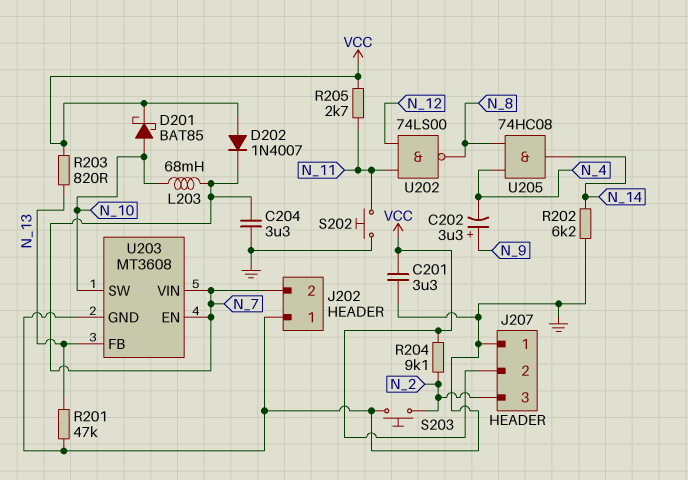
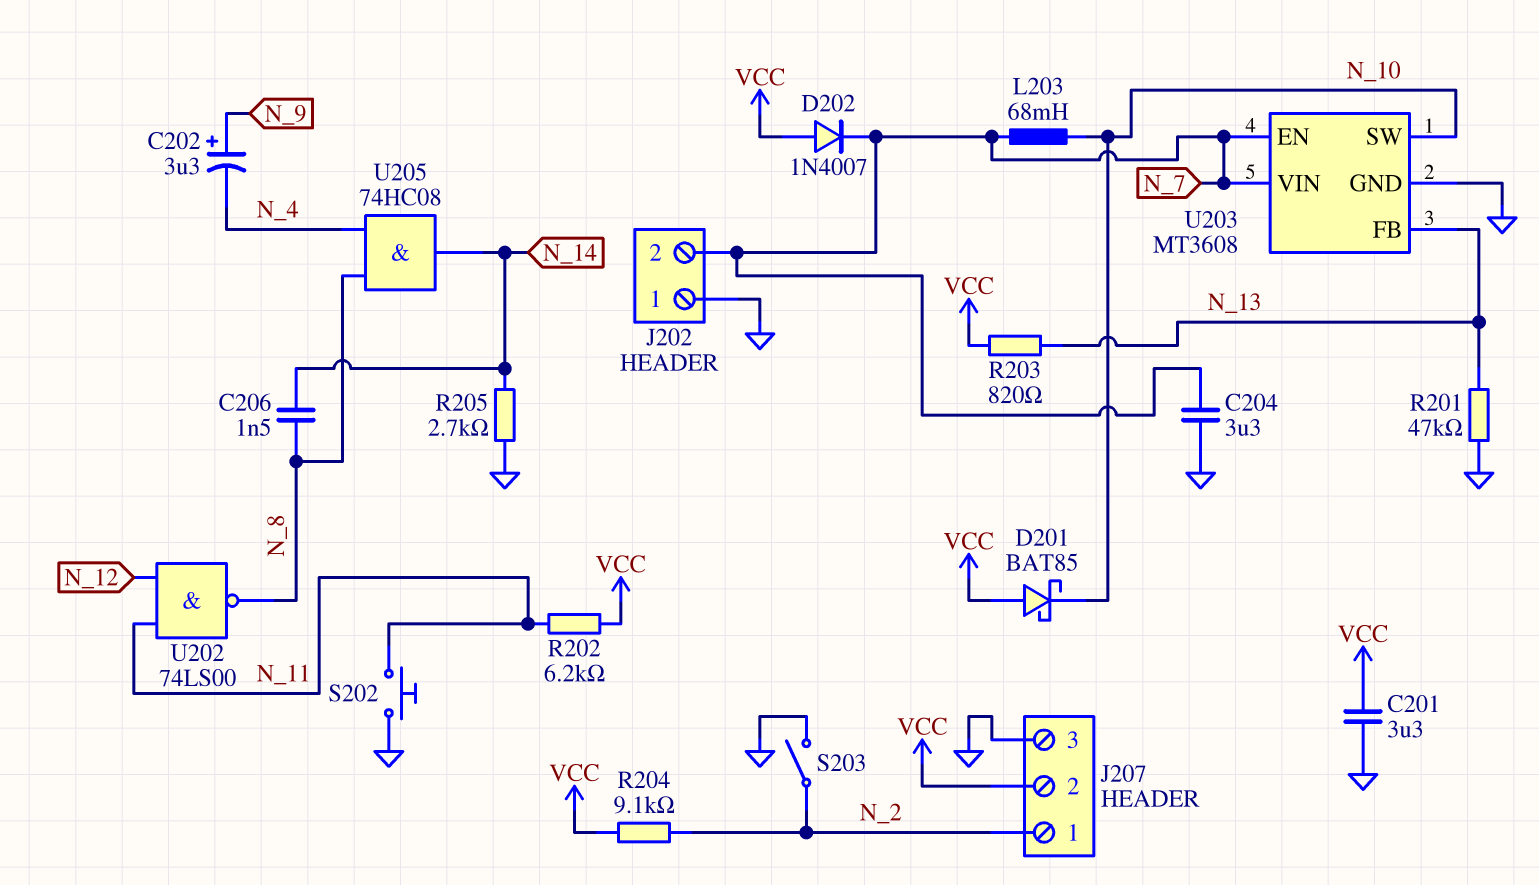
C206: none -> 1.5nF (N_8, N_14)
D201: schottky BAT85 (A N_10, K VCC) -> schottky BAT85 (A VCC, K N_10)
J207 pin 1: GND -> N_2
J207 pin 3: N_2 -> GND
R202: 6.2k (GND, N_14) -> 6.2k (N_11, VCC)
R205: 2.7k (N_11, VCC) -> 2.7k (GND, N_14)
S203: button (GND, N_2) -> switch (GND, N_2)

